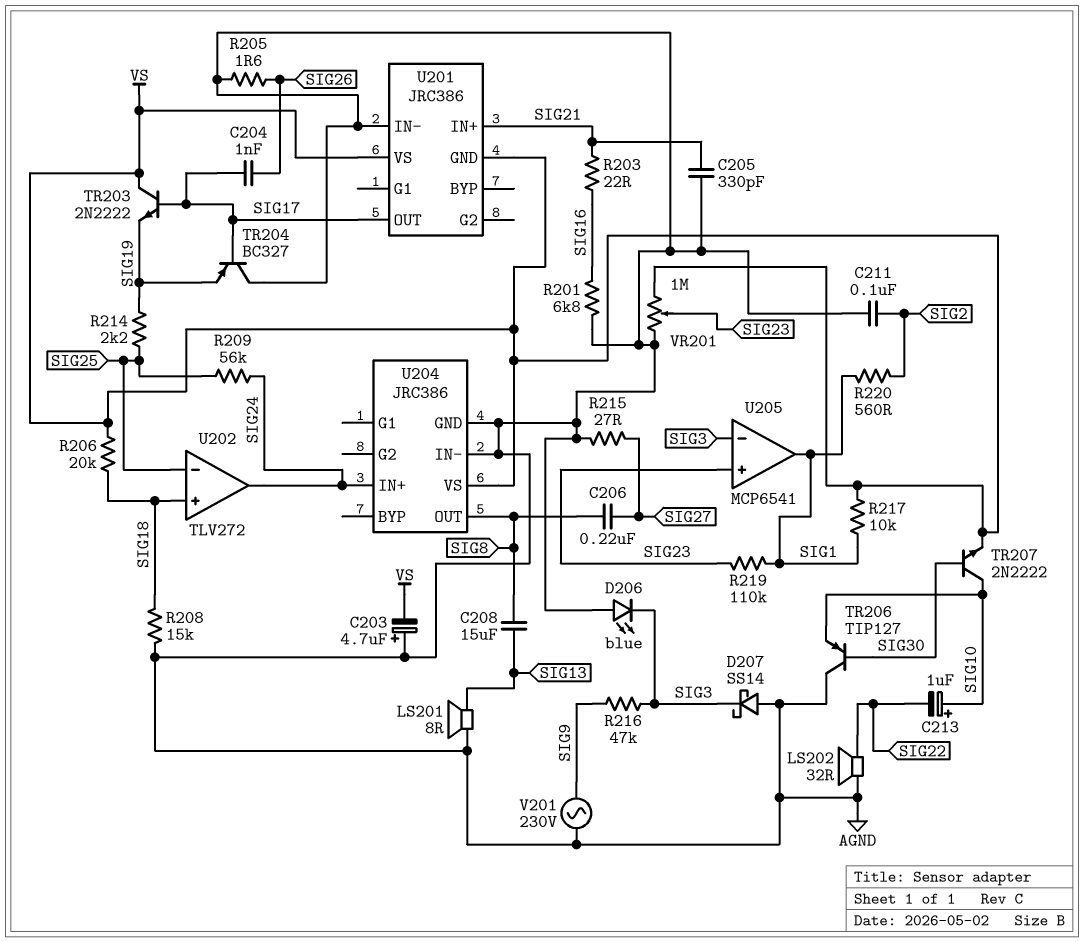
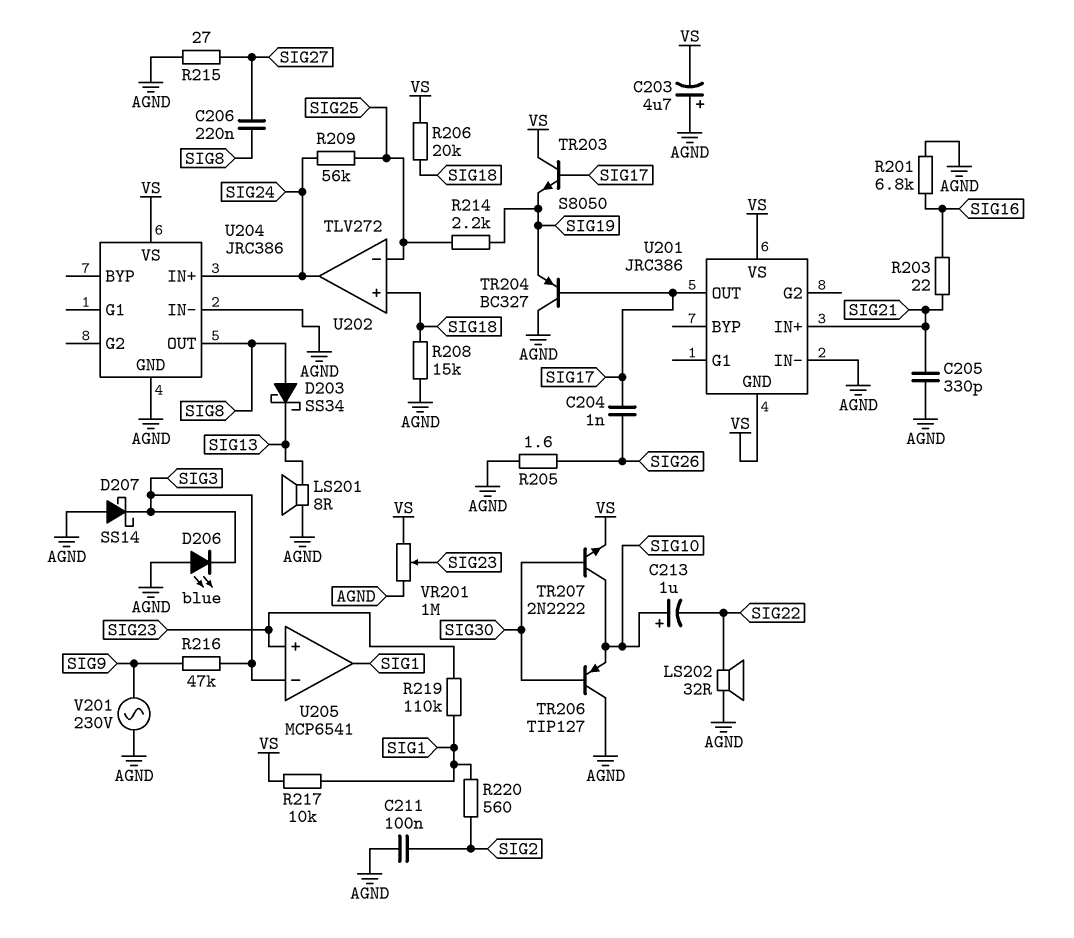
C208: 15uF (SIG8, SIG13) -> none
D203: none -> schottky SS34 (A SIG8, K SIG13)
TR203: NPN 2N2222 (B SIG17, C VS, E SIG19) -> NPN S8050 (B SIG17, C VS, E SIG19)

